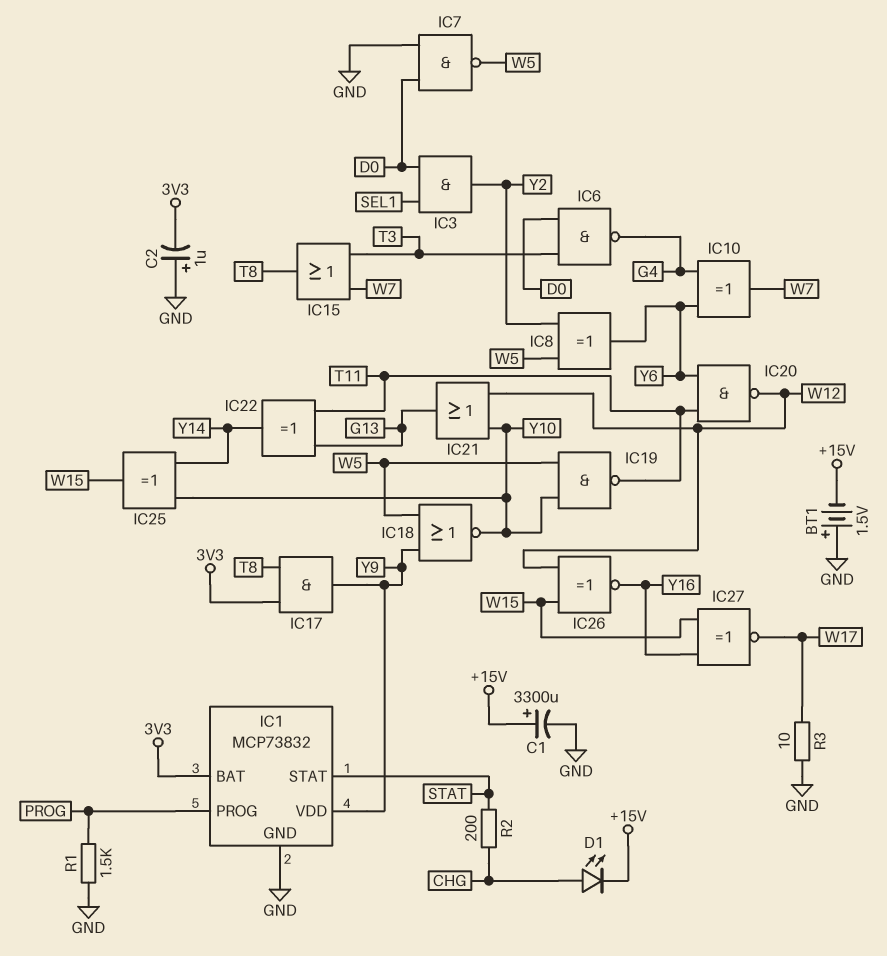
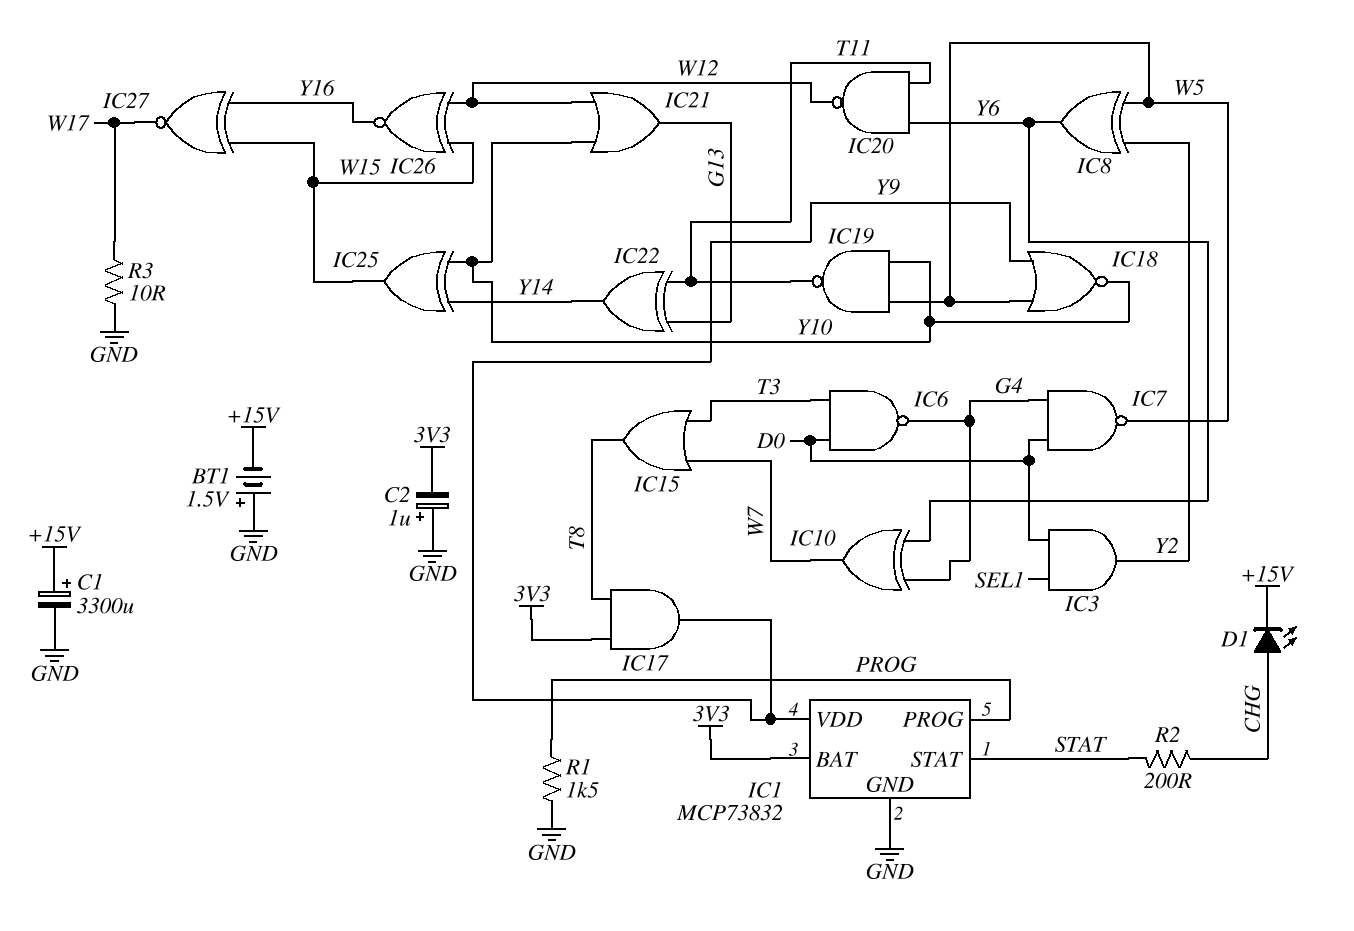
IC7: NAND (in D0, in GND, out W5) -> NAND (in D0, in G4, out W5)

